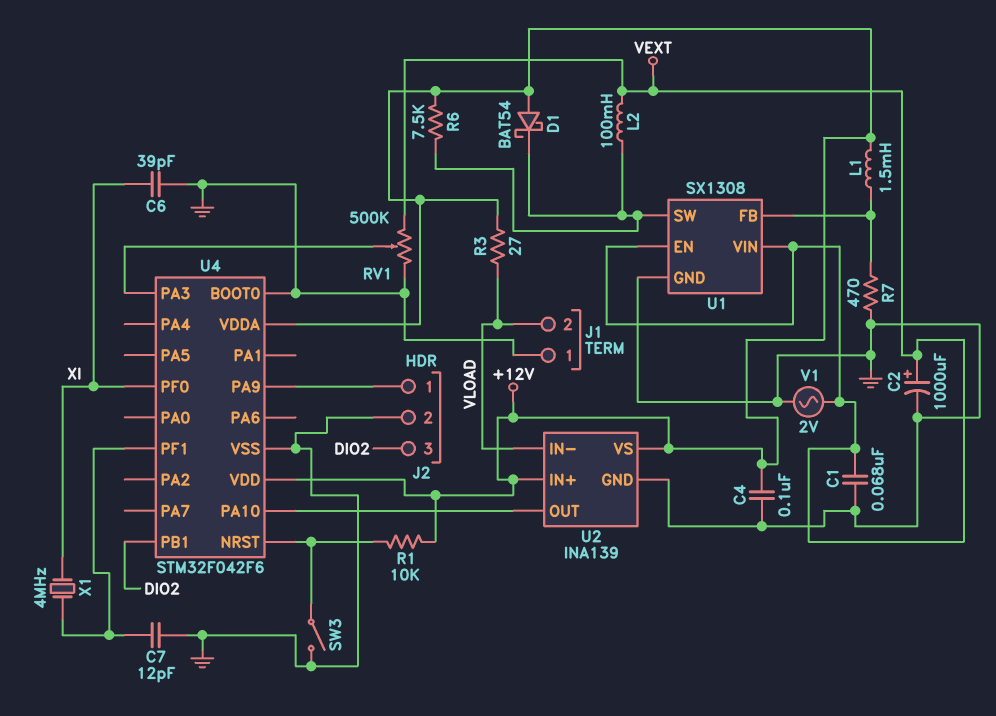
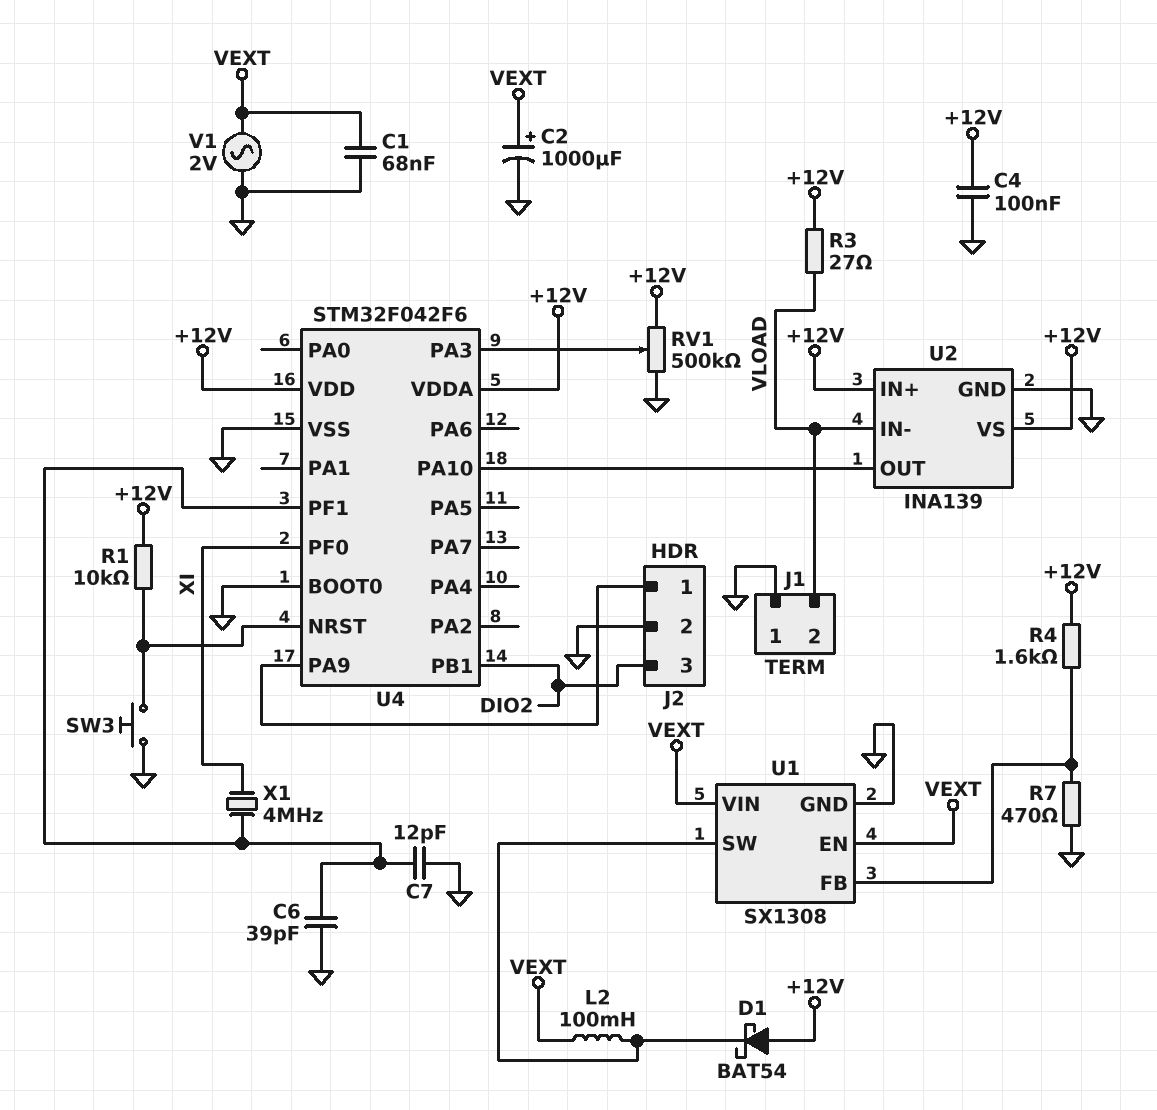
C6: 39pF (GND, XI) -> 39pF (GND, U4/PF1)
L1: 1.5mH (+12V, U1/FB) -> none
R4: none -> 1.6k (+12V, U1/FB)
R6: 7.5k (+12V, U1/SW) -> none
RV1: 500k (GND, VEXT, wiper U4/PA3) -> 500k (+12V, GND, wiper U4/PA3)
SW3: switch (GND, U4/NRST) -> button (GND, U4/NRST)

